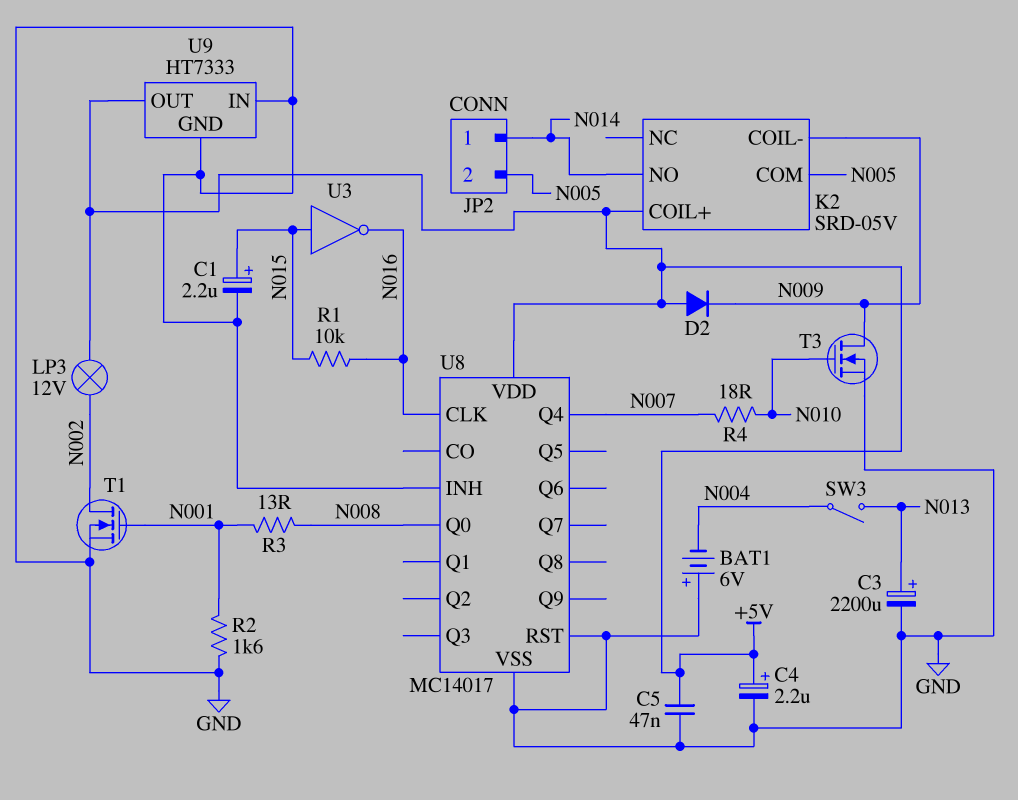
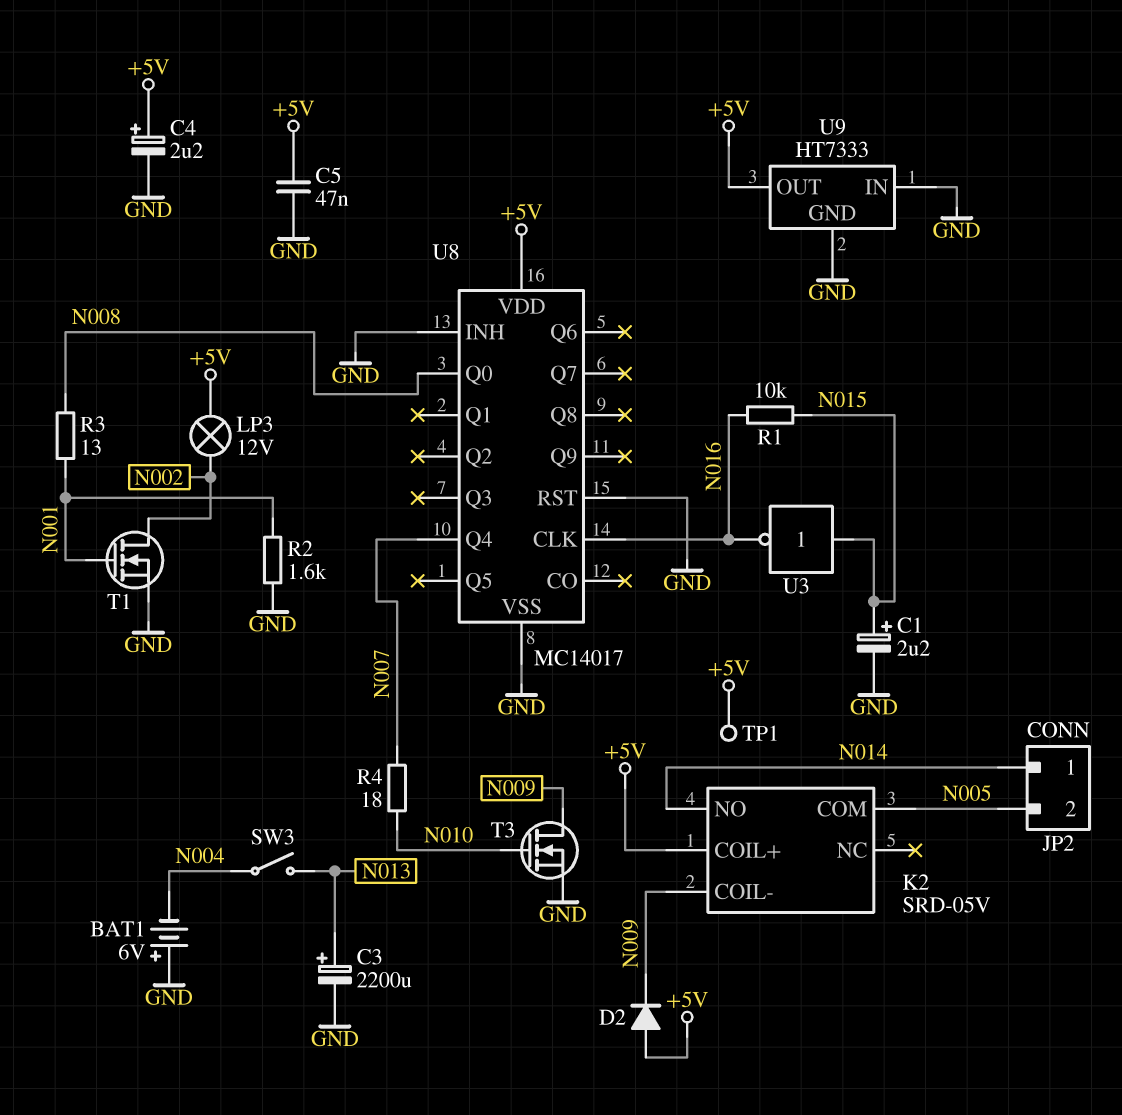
TP1: none -> test point (+5V)

